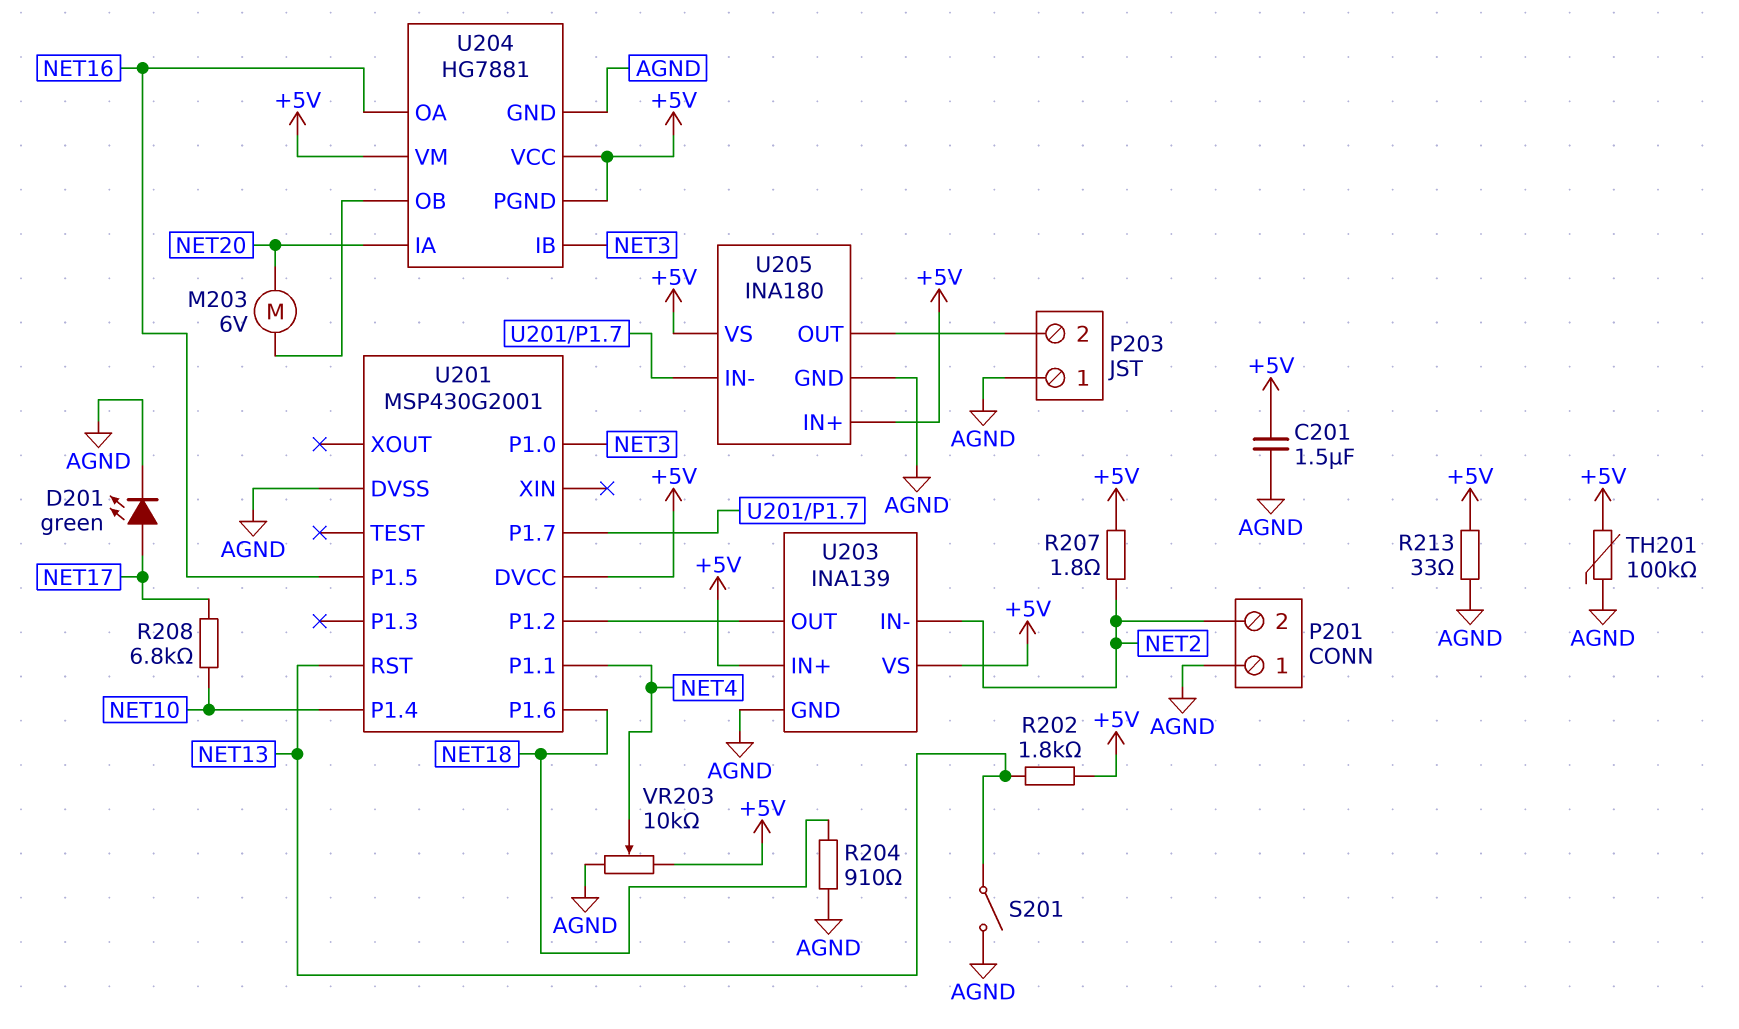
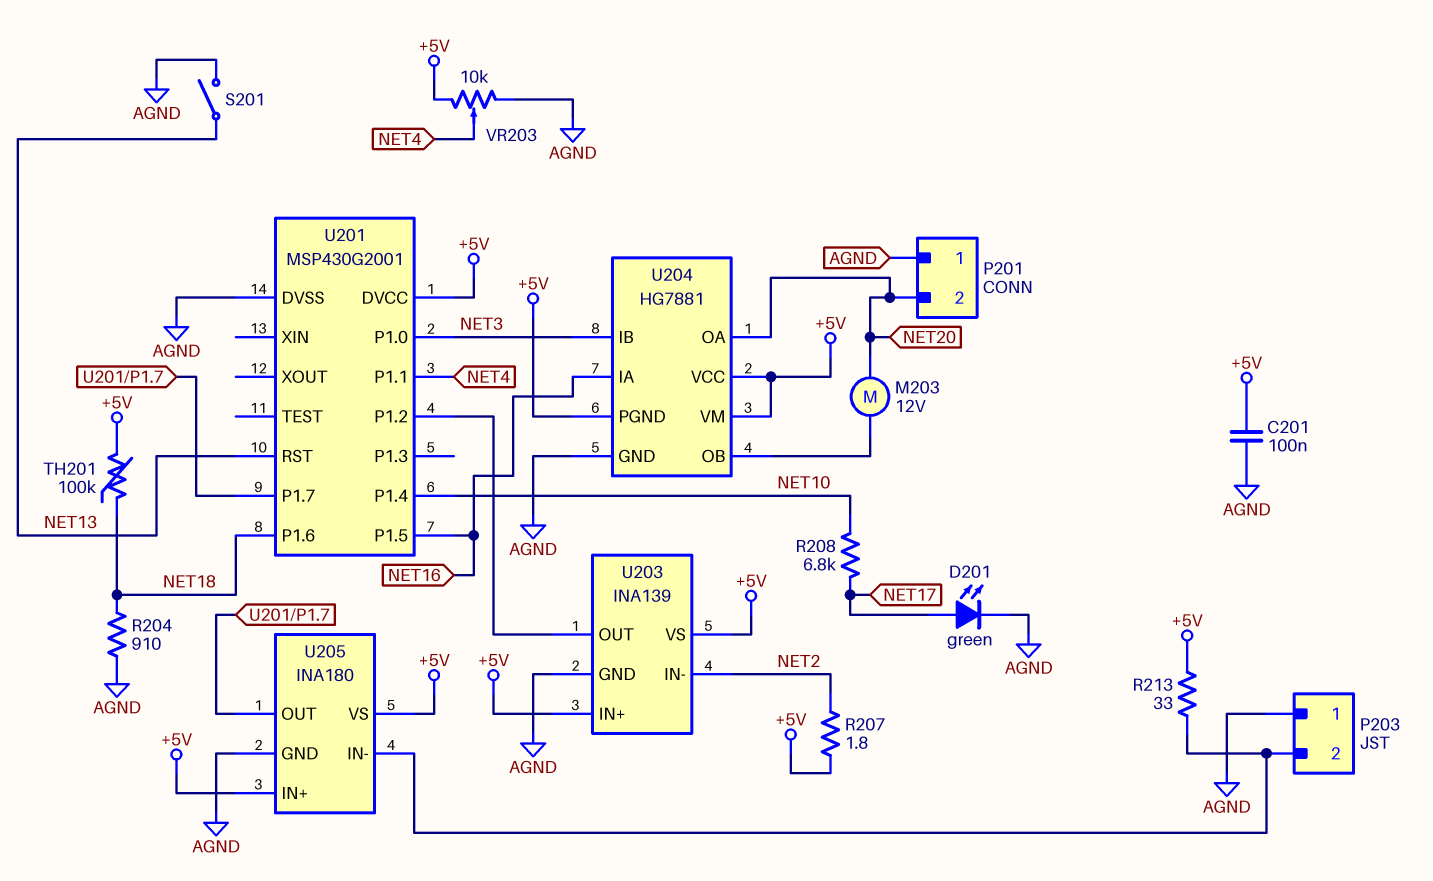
C201: 1.5uF (+5V, AGND) -> 100nF (+5V, AGND)
M203: motor 6V (NET20, U204/OB) -> motor 12V (NET20, U204/OB)
P201 pin 2: NET2 -> NET20
R202: 1.8k (+5V, NET13) -> none
R213: 33 (+5V, AGND) -> 33 (+5V, P203/2)
TH201: 100k (+5V, AGND) -> 100k (+5V, NET18)
U204 pin IA: NET20 -> NET16
U204 pin OA: NET16 -> NET20
U205 pin IN-: U201/P1.7 -> P203/2
U205 pin OUT: P203/2 -> U201/P1.7

